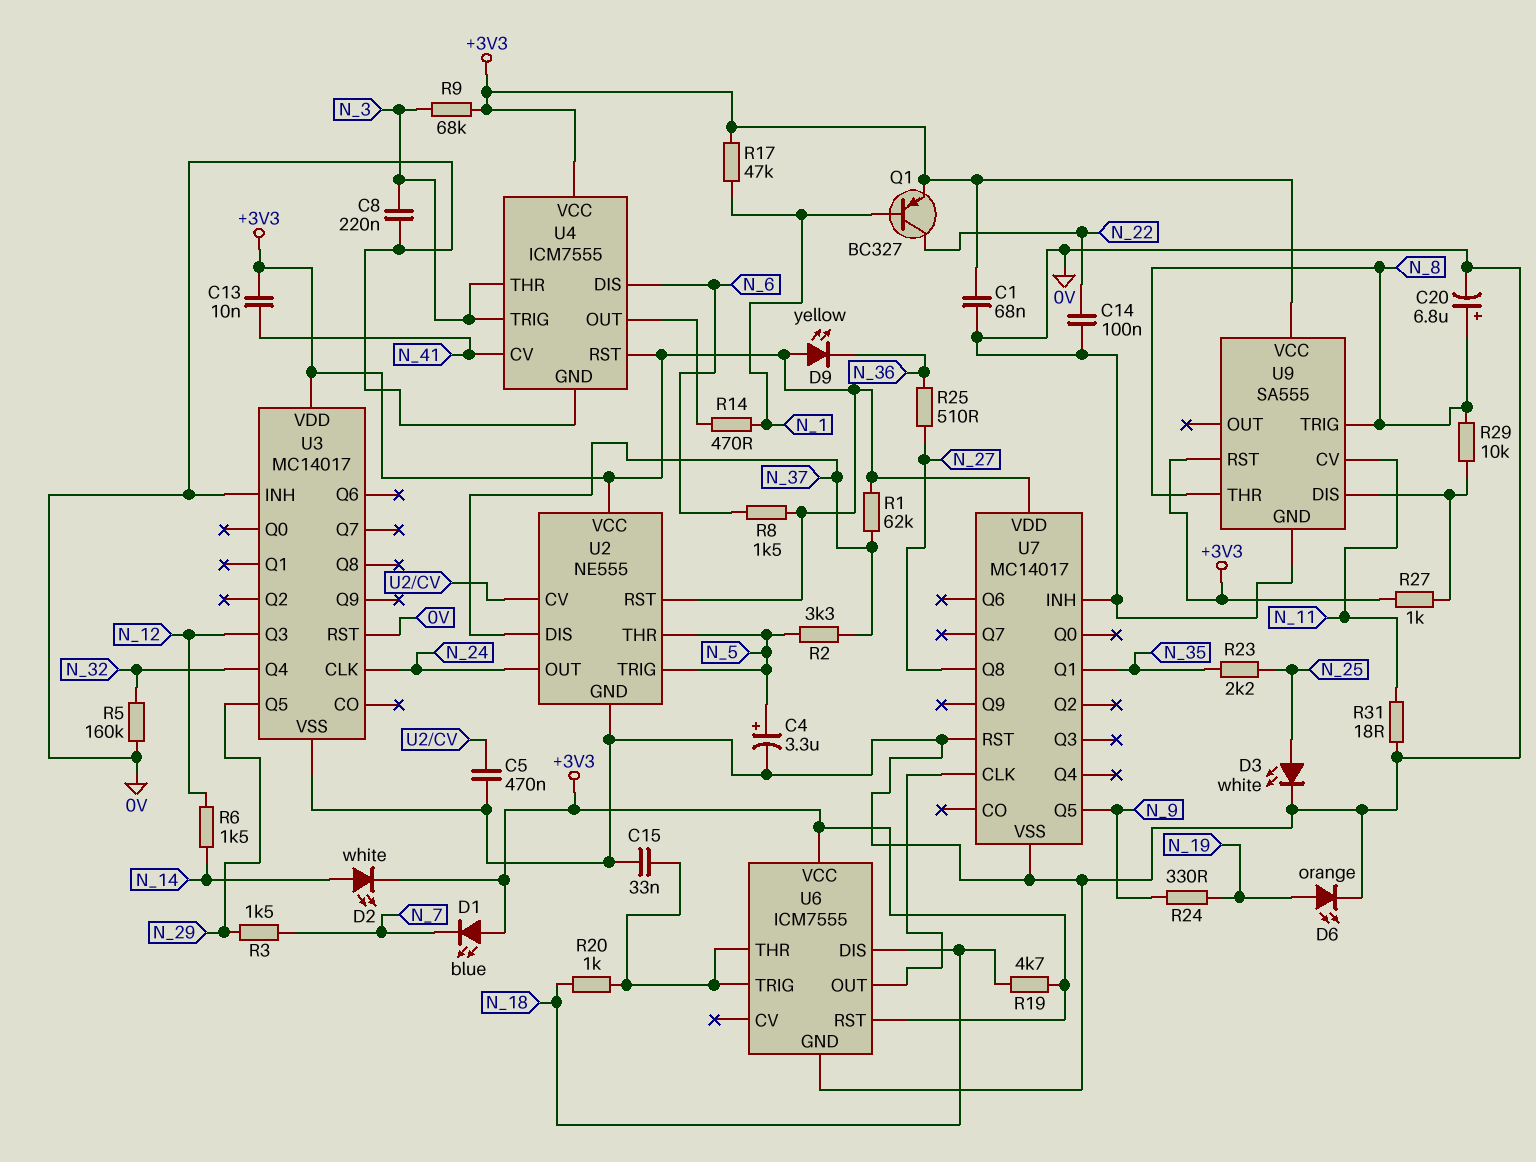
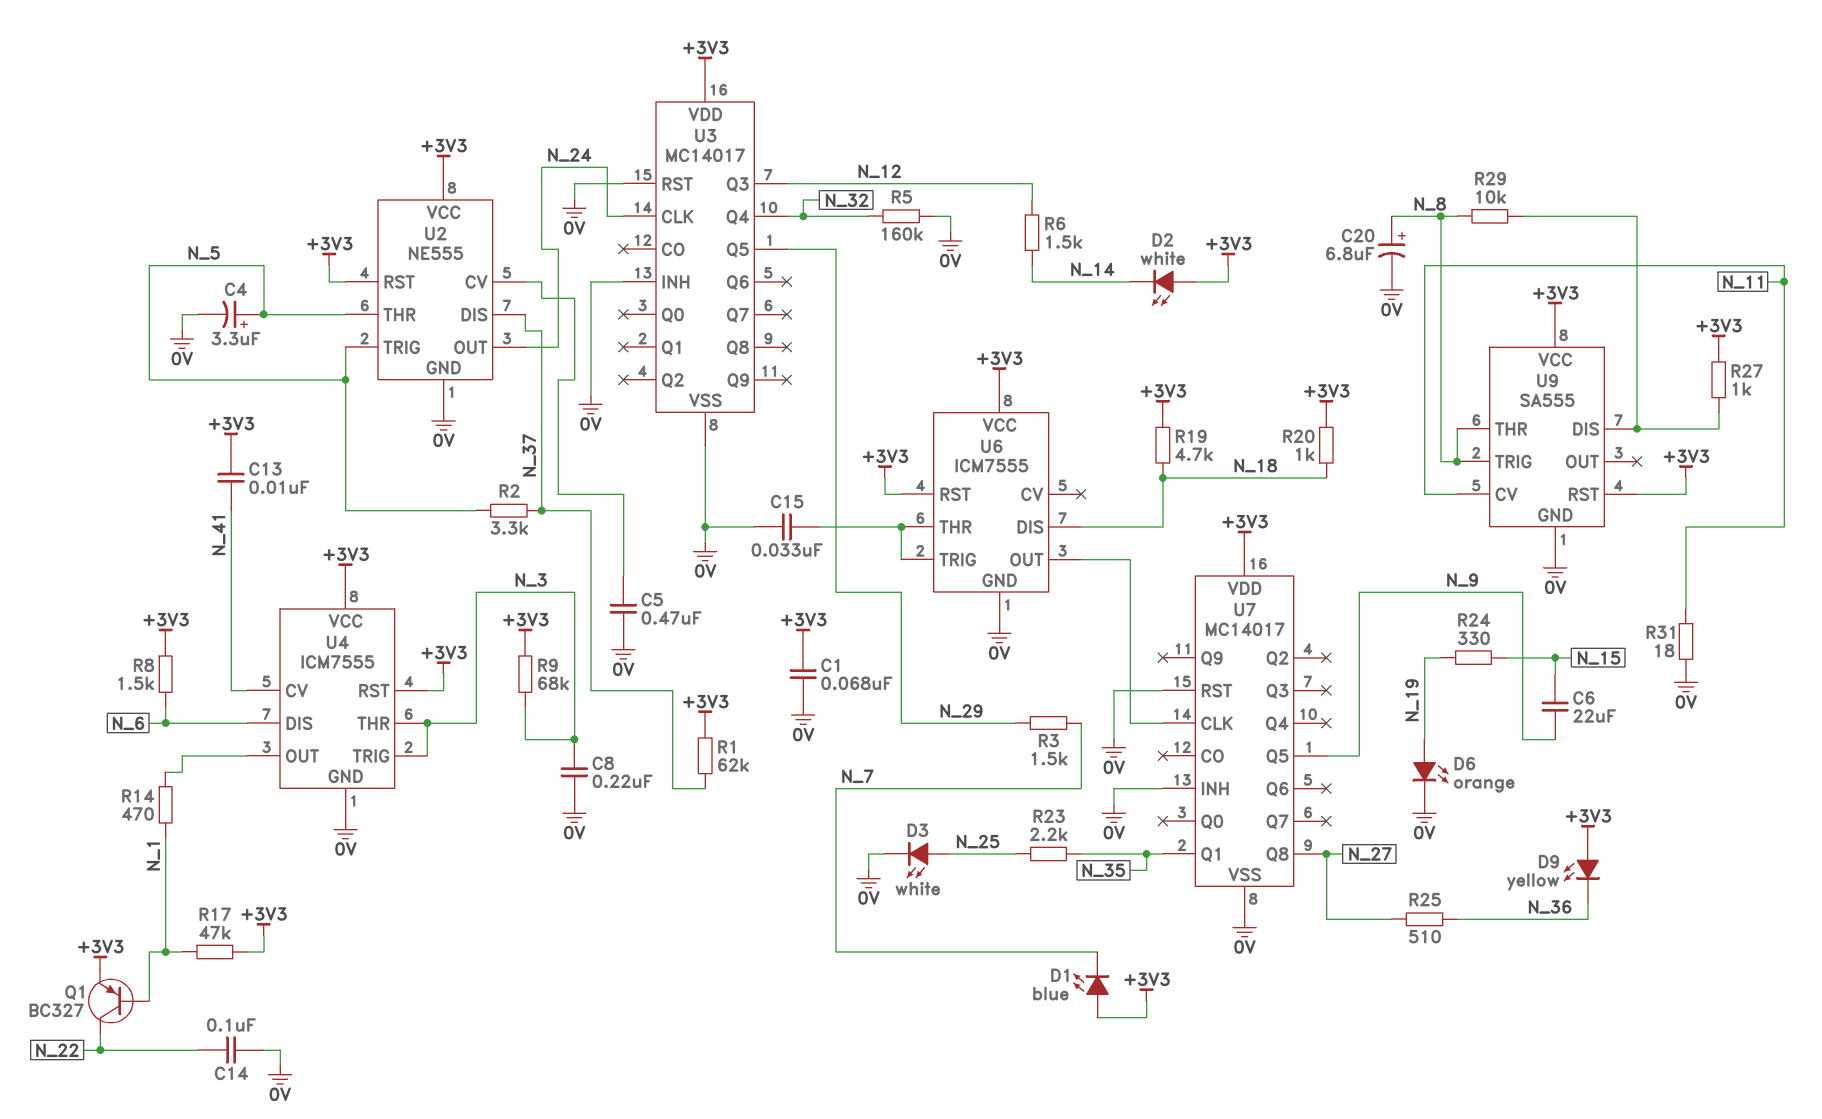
C6: none -> 22uF (N_9, N_15)
D2: LED white (A N_14, K +3V3) -> LED white (A +3V3, K N_14)
R20: 1k (N_18, U6/THR) -> 1k (+3V3, N_18)
R24: 330 (N_9, N_19) -> 330 (N_15, N_19)

